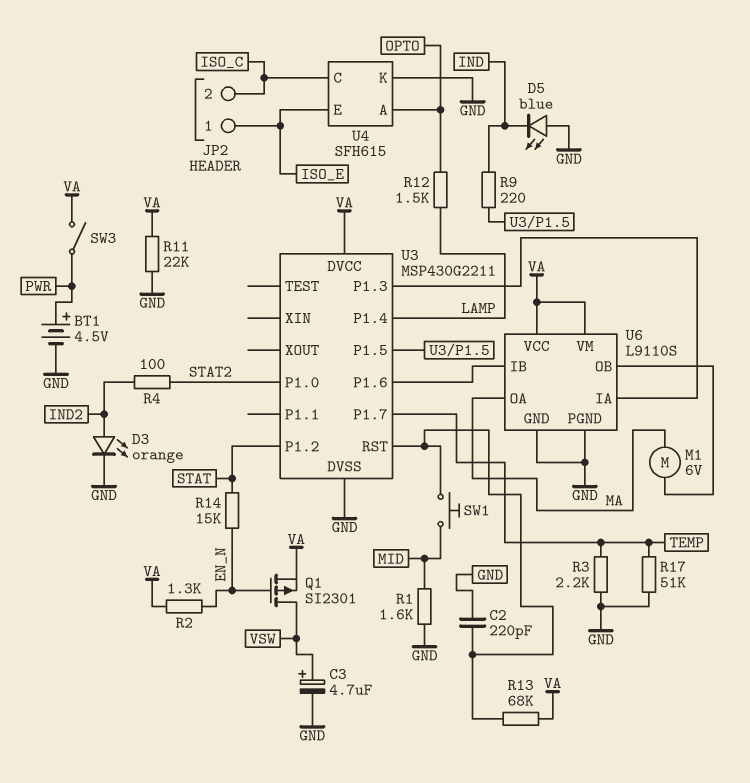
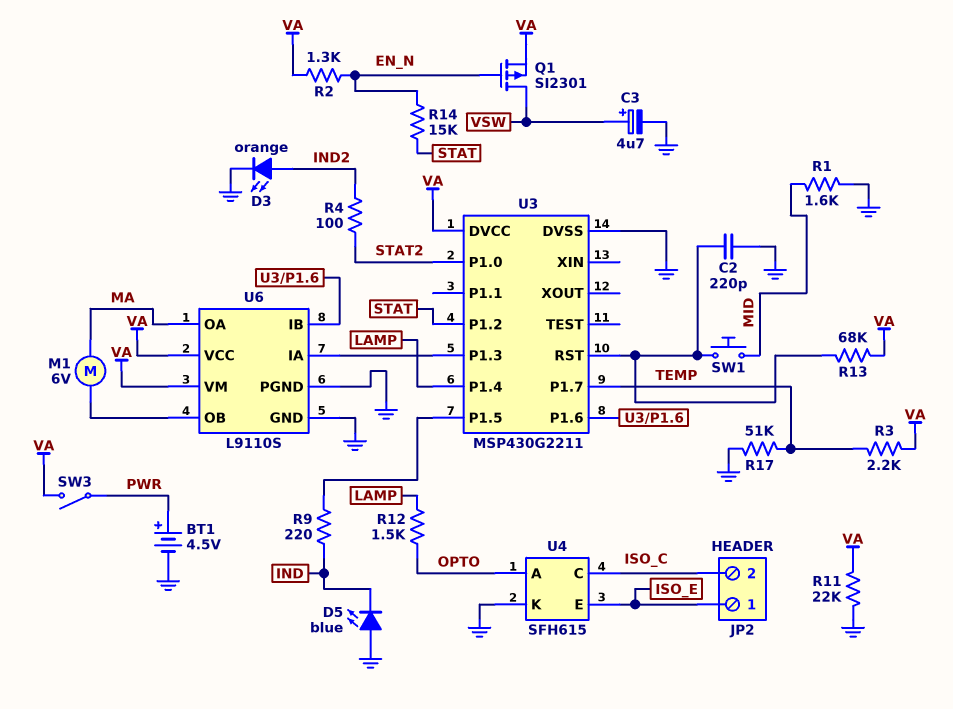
R3: 2.2k (GND, TEMP) -> 2.2k (TEMP, VA)

